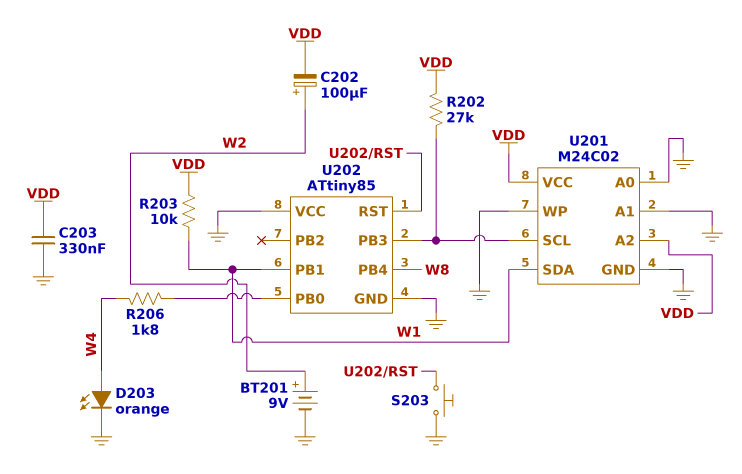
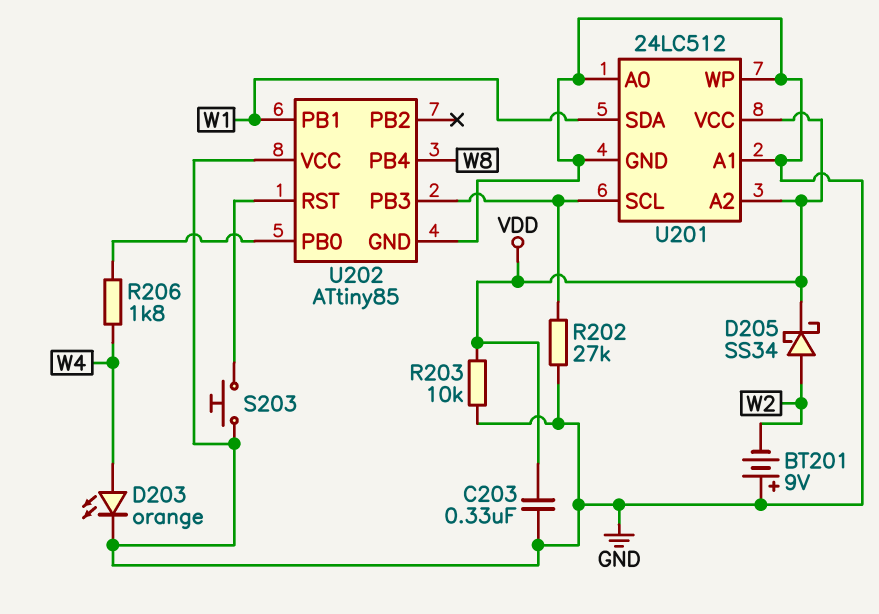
BT201: 9V (plus W2, minus GND) -> 9V (plus GND, minus W2)
C202: 100uF (plus W2, minus VDD) -> none
D205: none -> schottky SS34 (A W2, K VDD)
R202: 27k (U201/SCL, VDD) -> 27k (GND, U201/SCL)
R203: 10k (VDD, W1) -> 10k (GND, VDD)
U201: M24C02 -> 24LC512

